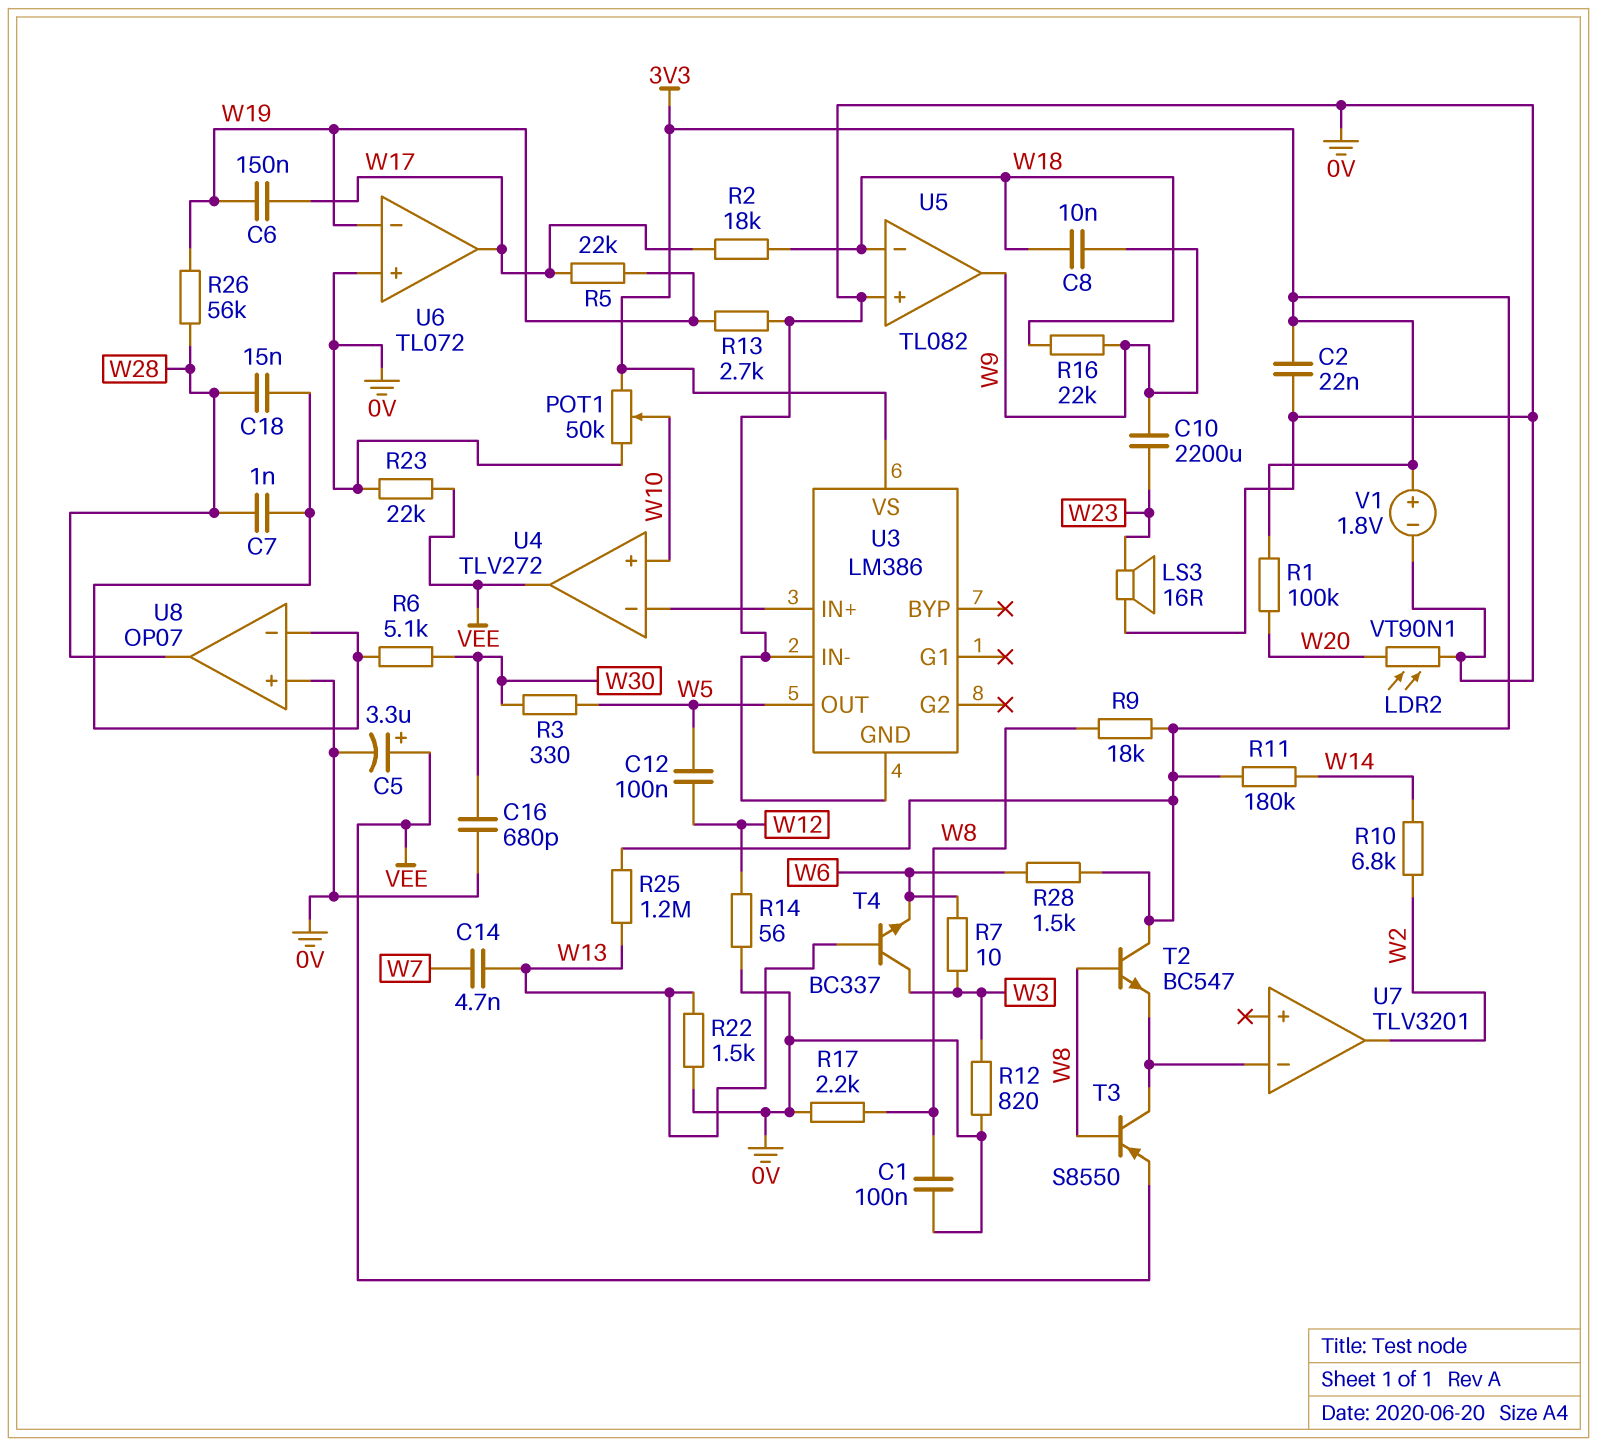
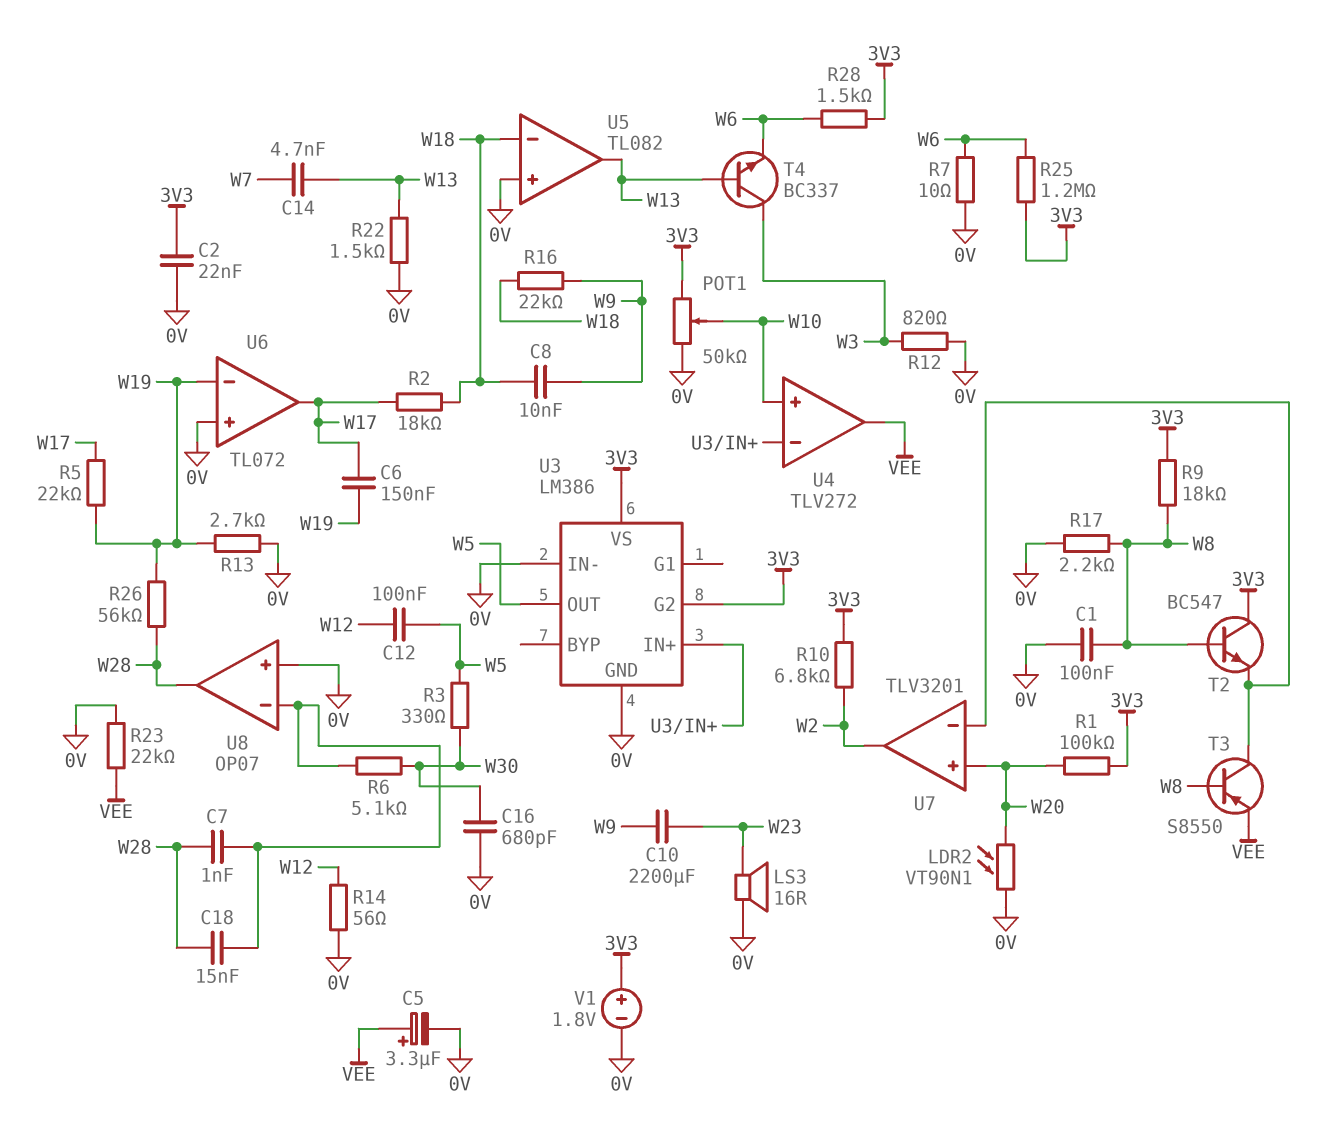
R7: 10 (W3, W6) -> 10 (0V, W6)
R10: 6.8k (W2, W14) -> 6.8k (3V3, W2)
R11: 180k (3V3, W14) -> none
R25: 1.2M (3V3, W13) -> 1.2M (3V3, W6)
U3 pin G2: none -> 3V3
U5 pin out: W9 -> W13
U7 pin in+: none -> W20

